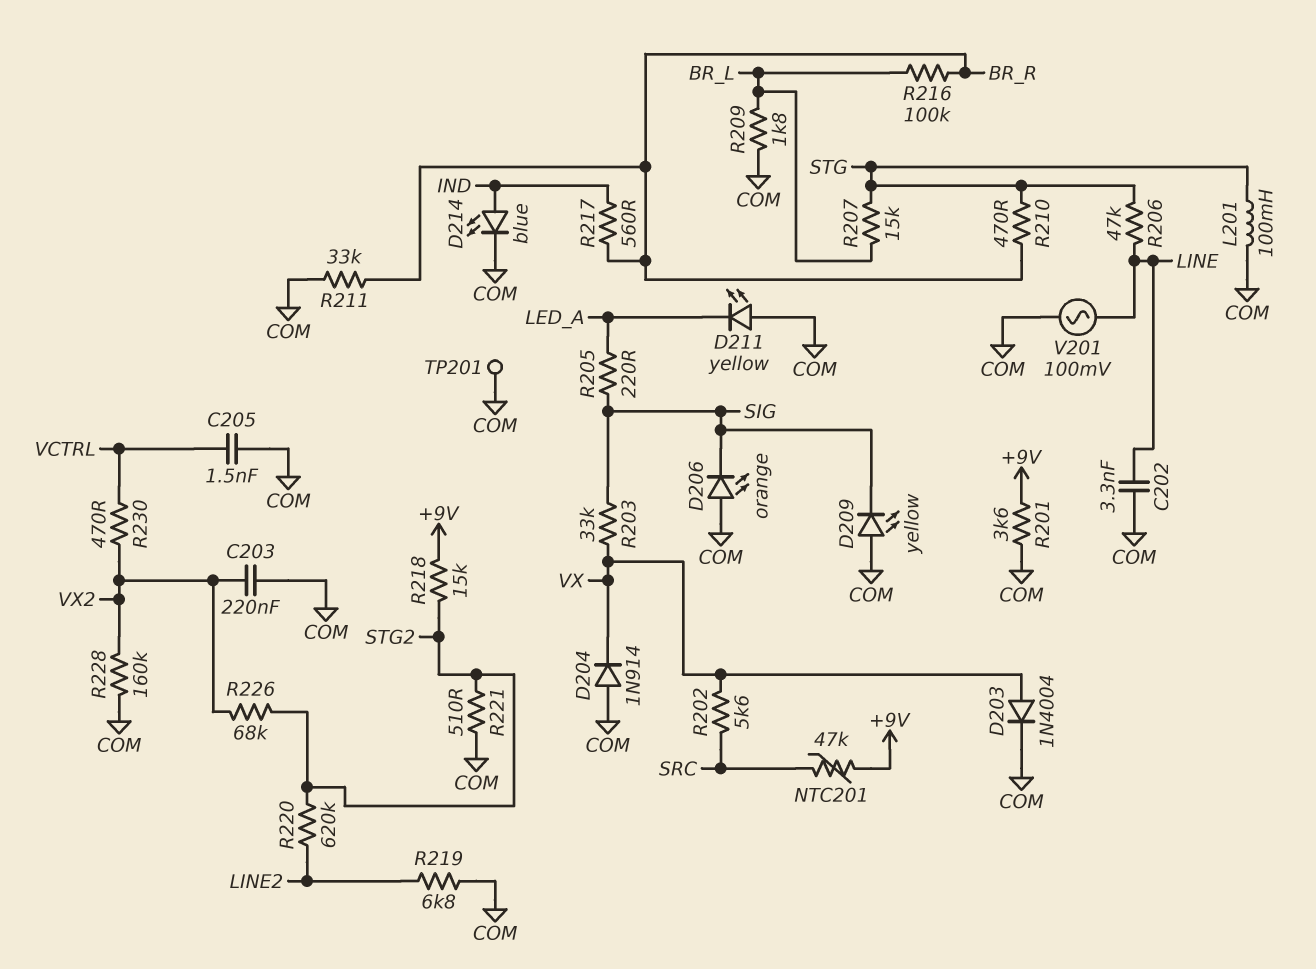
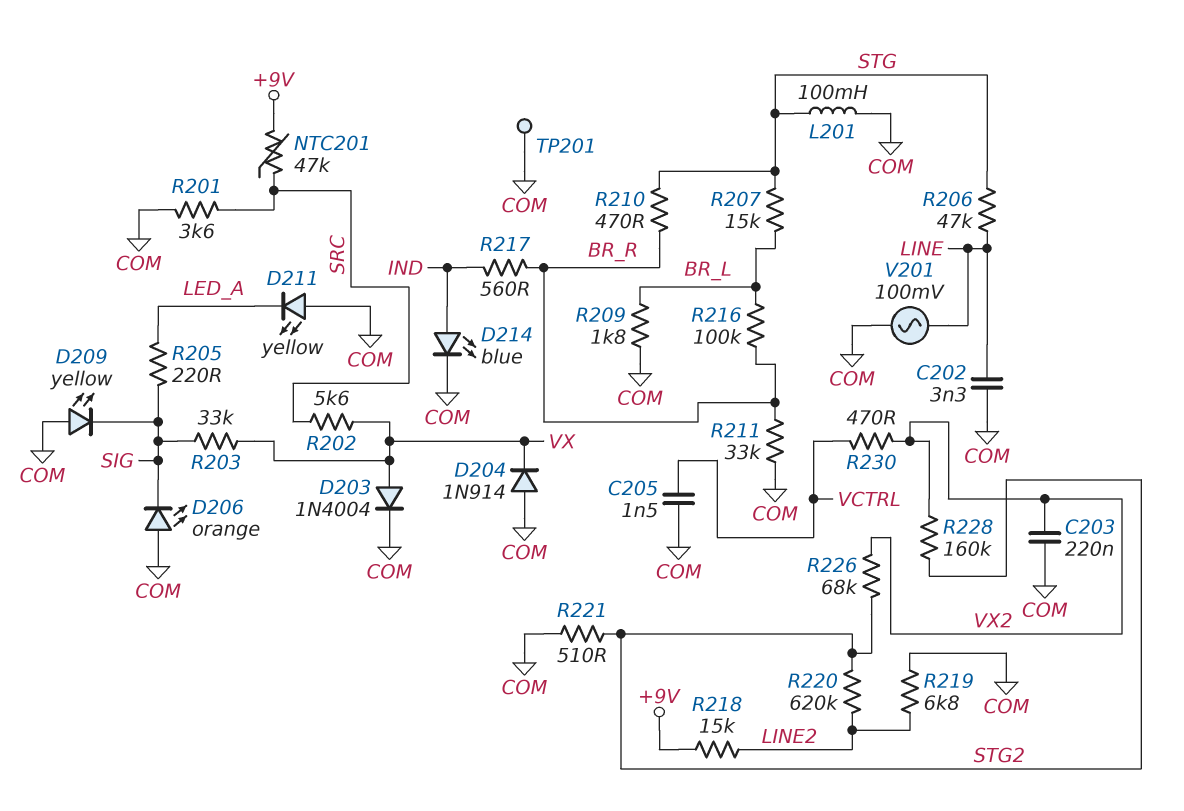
R201: 3.6k (+9V, COM) -> 3.6k (COM, SRC)
R218: 15k (+9V, STG2) -> 15k (+9V, LINE2)
R228: 160k (COM, VX2) -> 160k (STG2, VX2)

